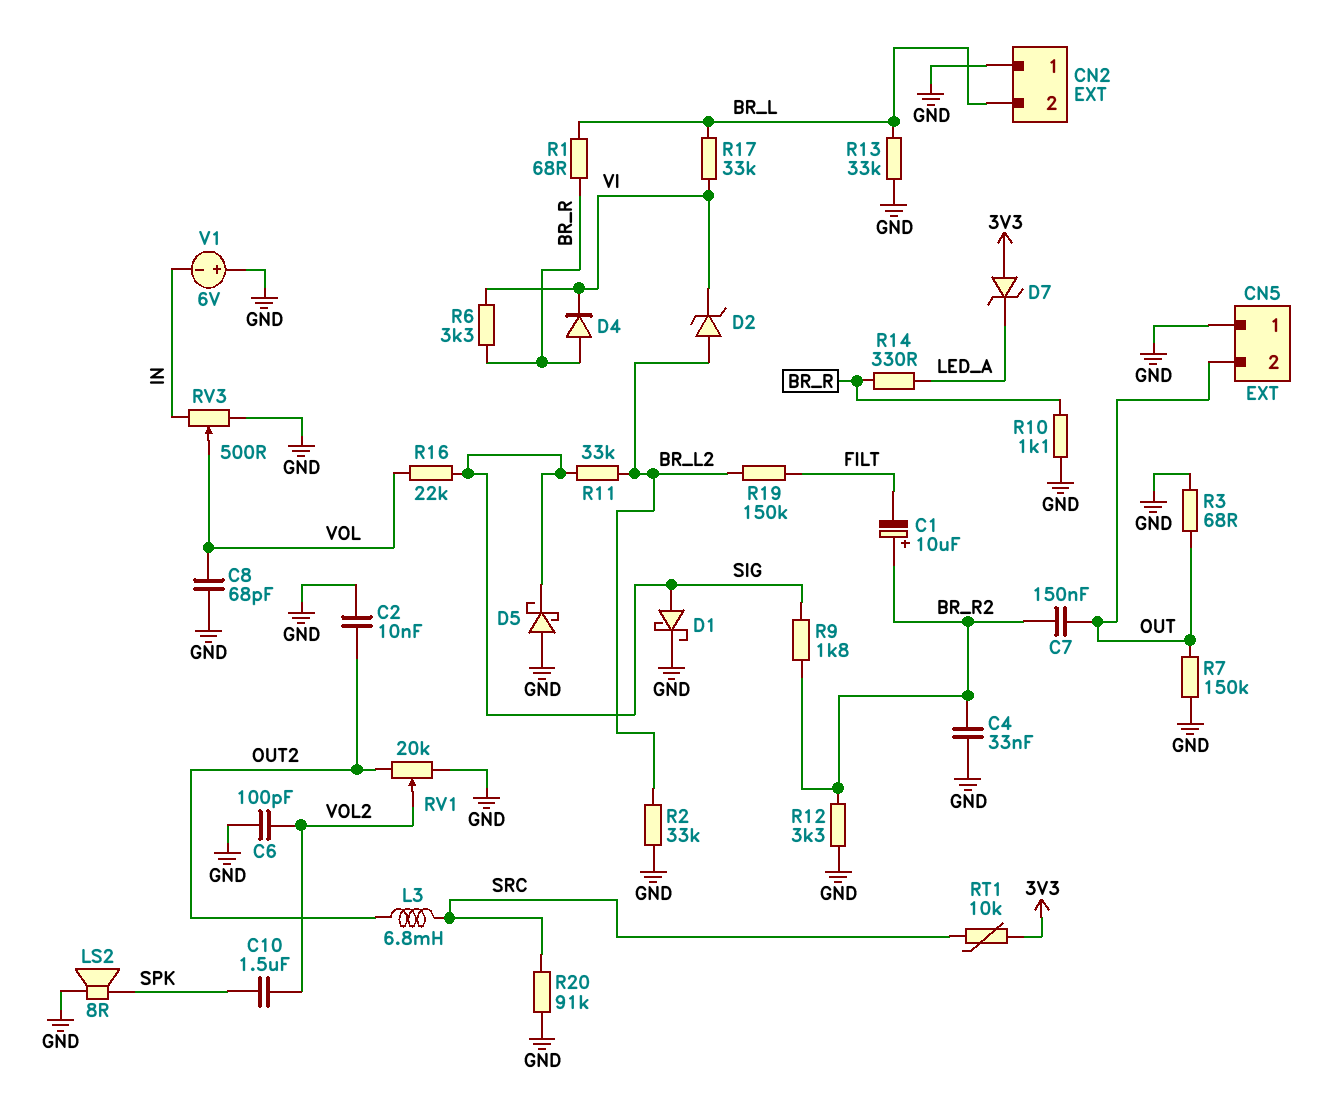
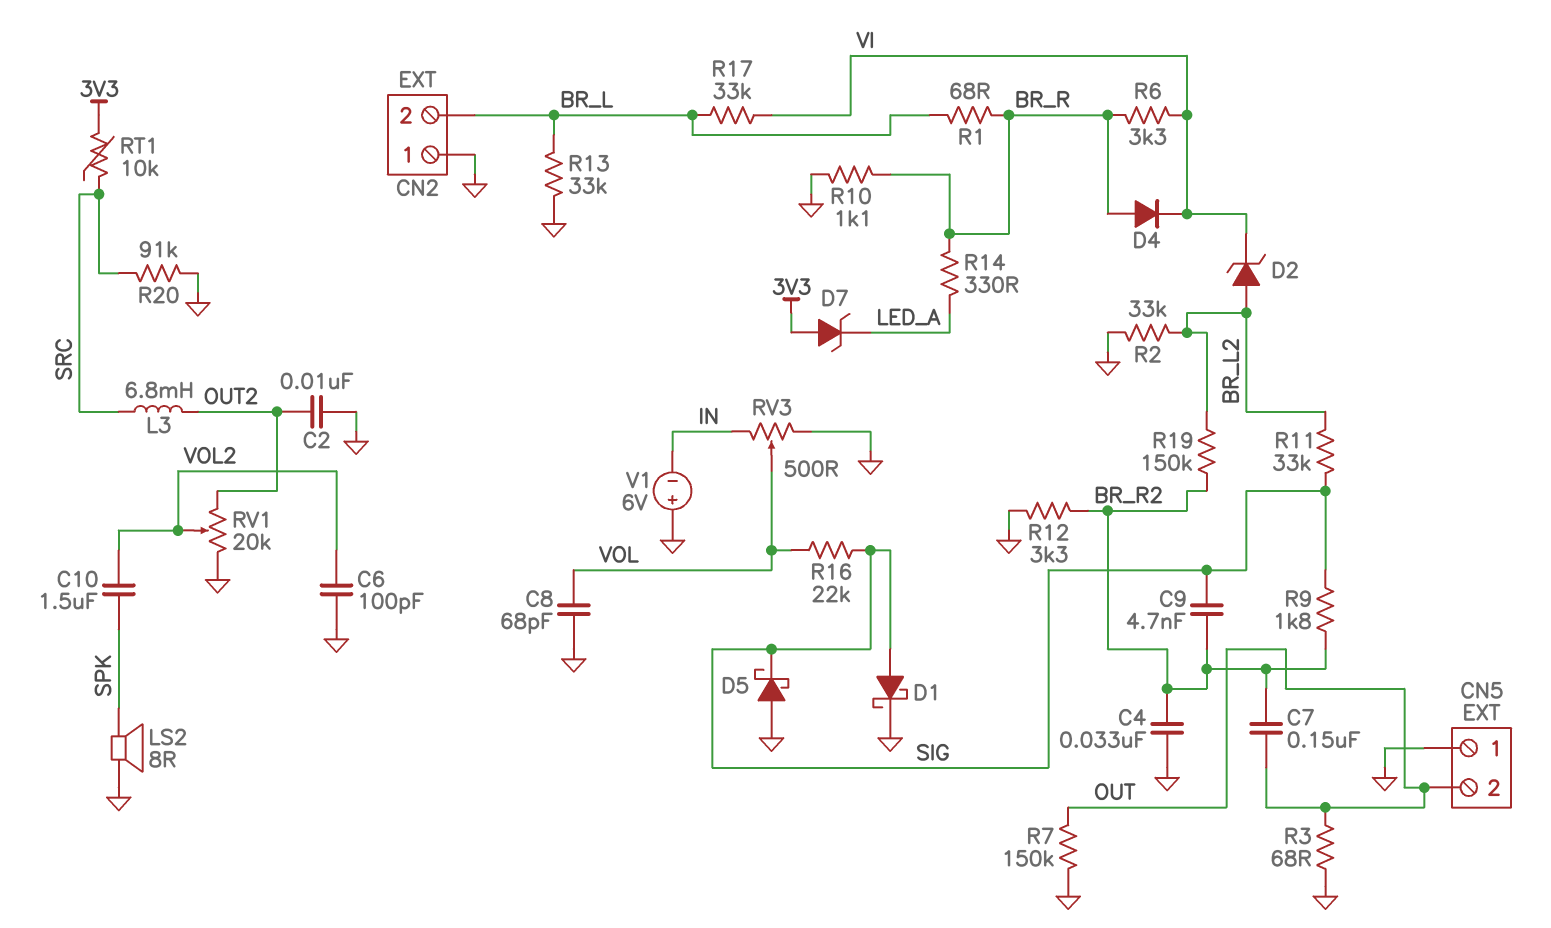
C1: 10uF (plus BR_R2, minus FILT) -> none
C9: none -> 4.7nF (BR_R2, SIG)
R19: 150k (BR_L2, FILT) -> 150k (BR_L2, BR_R2)

